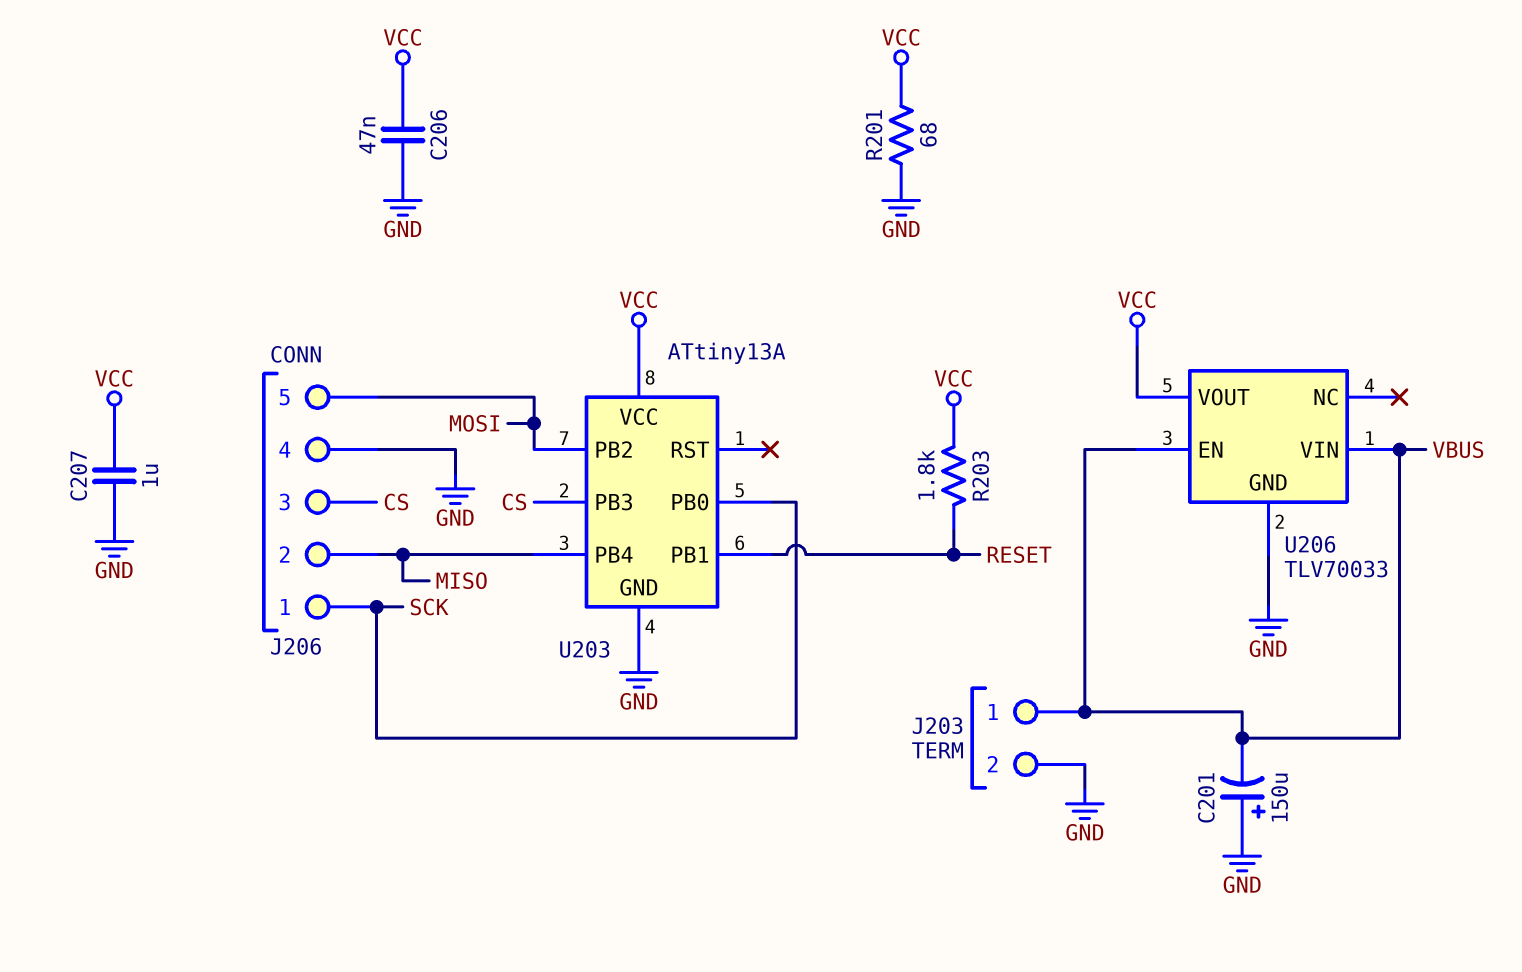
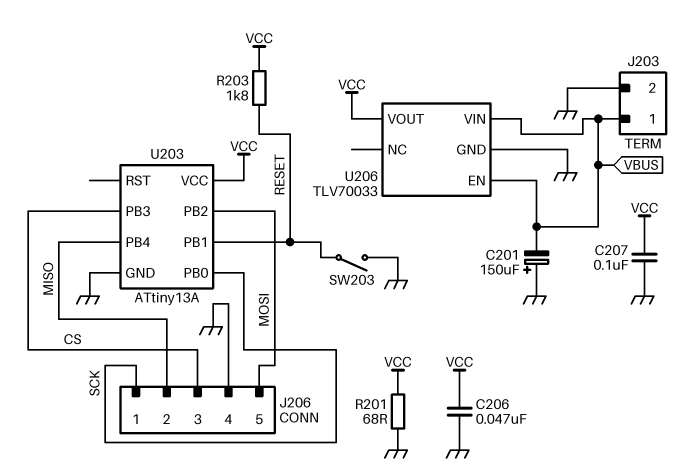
C207: 1uF (GND, VCC) -> 100nF (GND, VCC)
SW203: none -> switch (GND, RESET)

